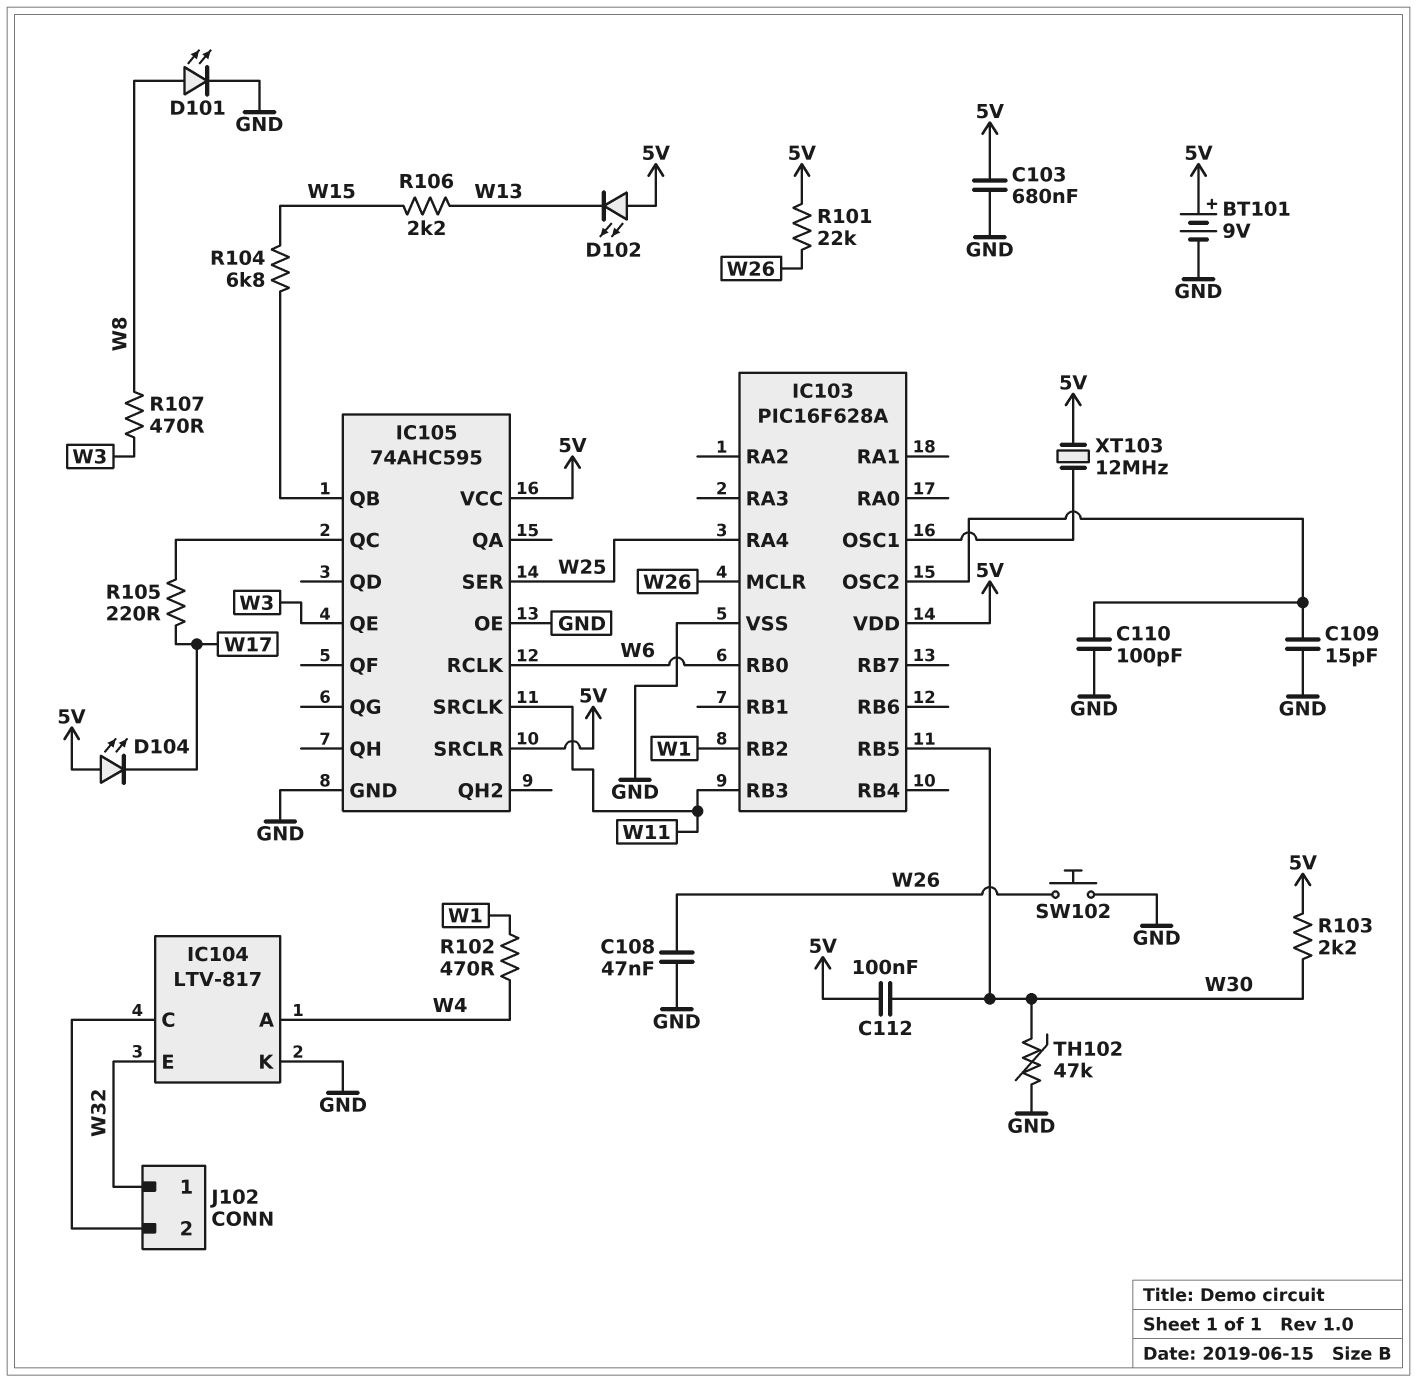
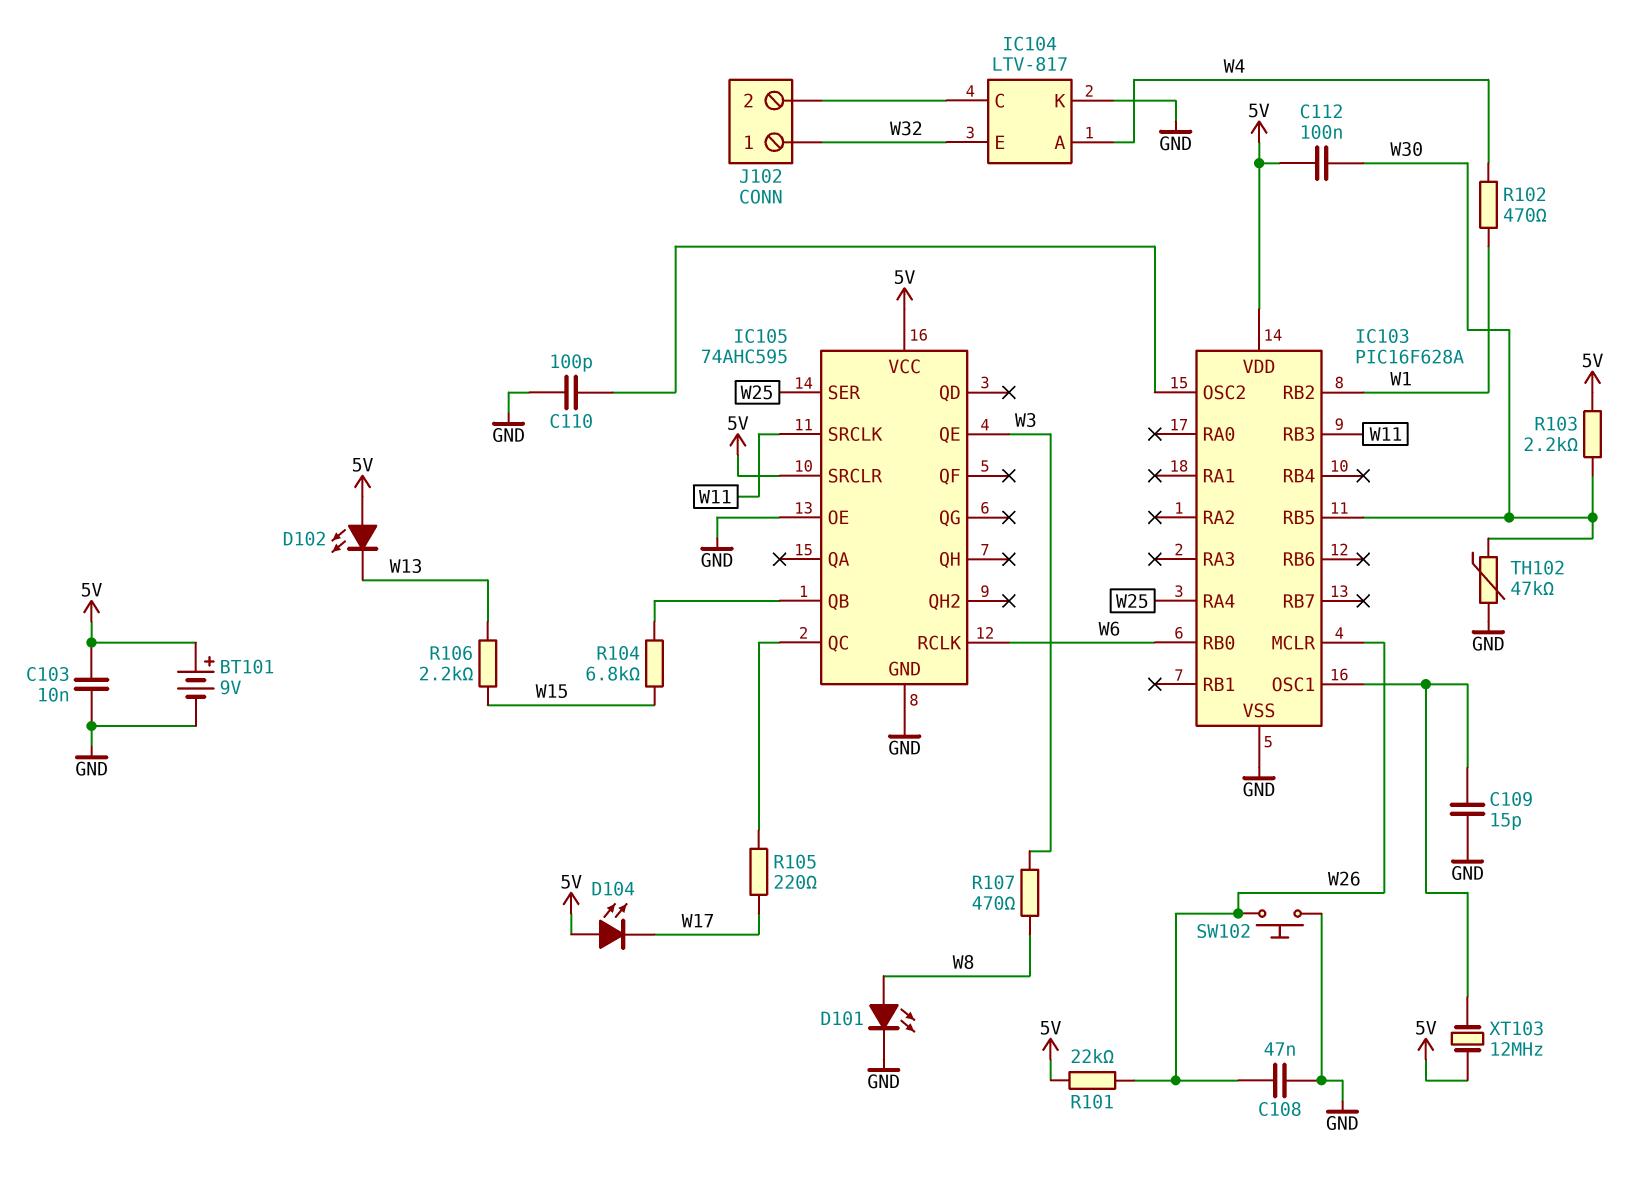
C103: 680nF (5V, GND) -> 10nF (5V, GND)
C109: 15pF (GND, IC103/OSC2) -> 15pF (GND, IC103/OSC1)

